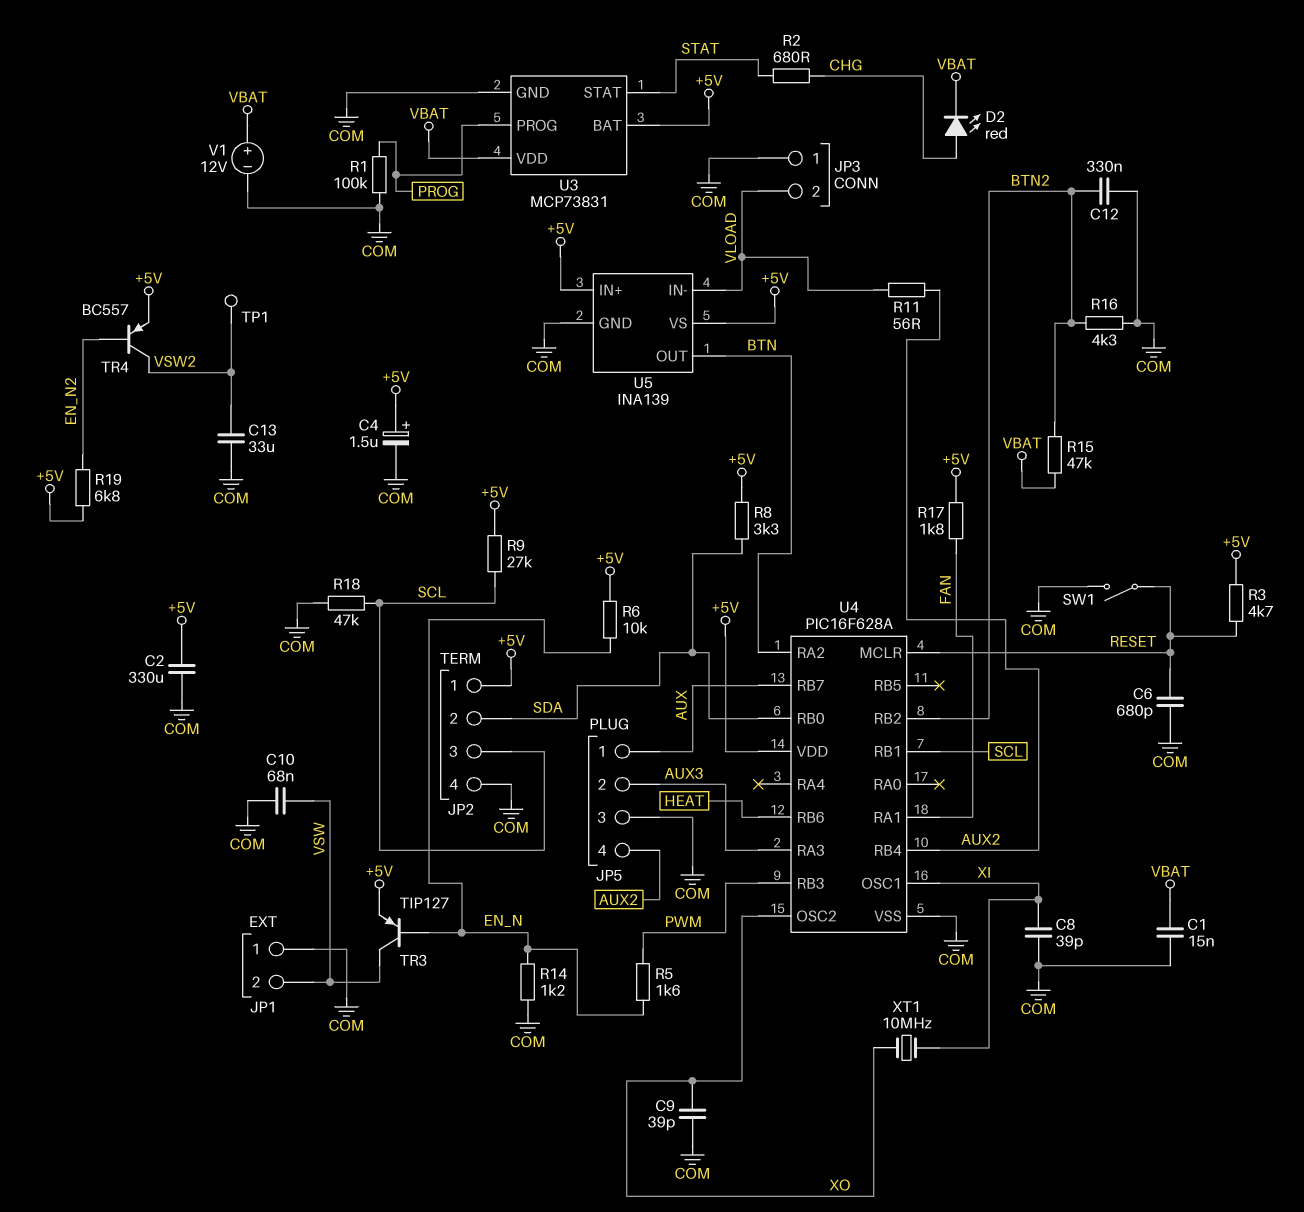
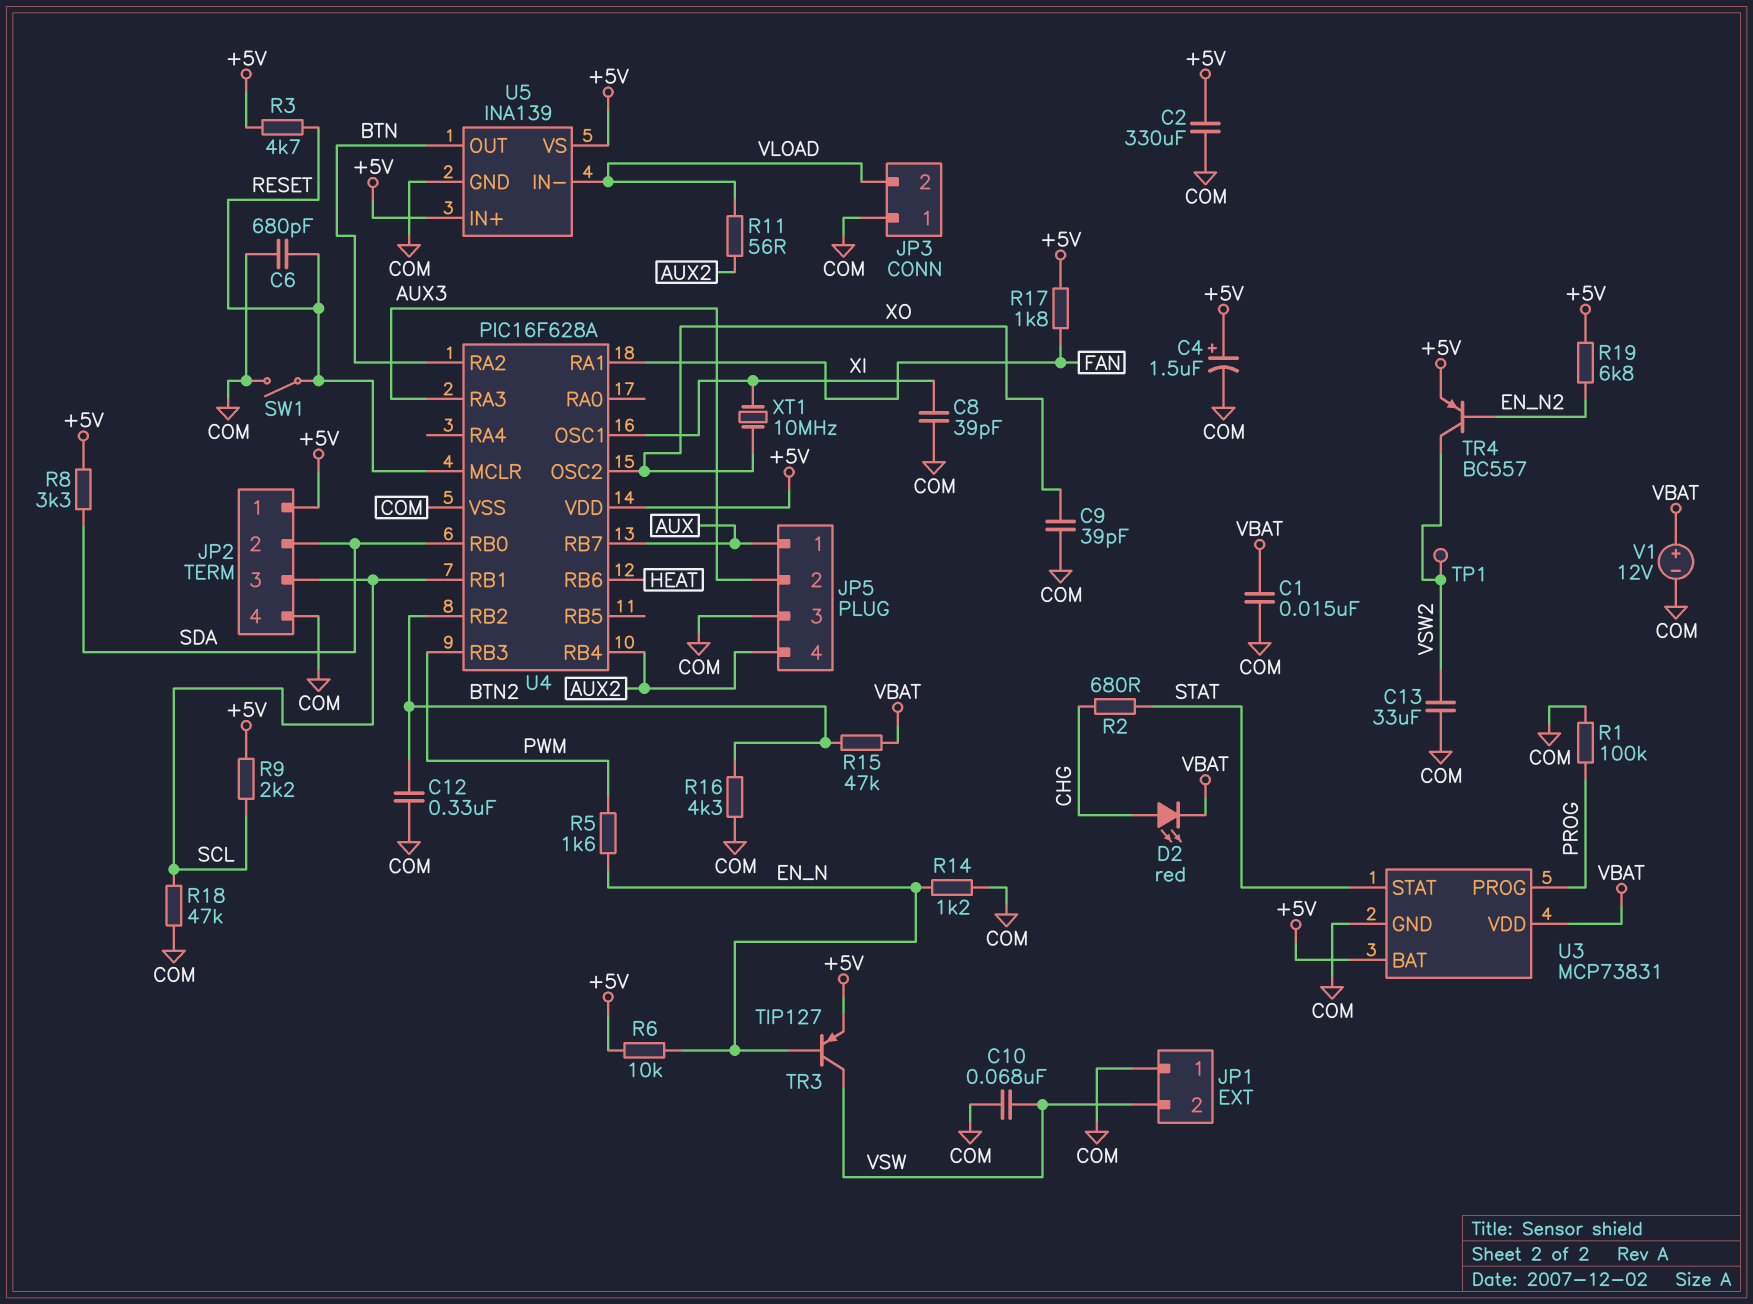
R9: 27k (+5V, SCL) -> 2.2k (+5V, SCL)

